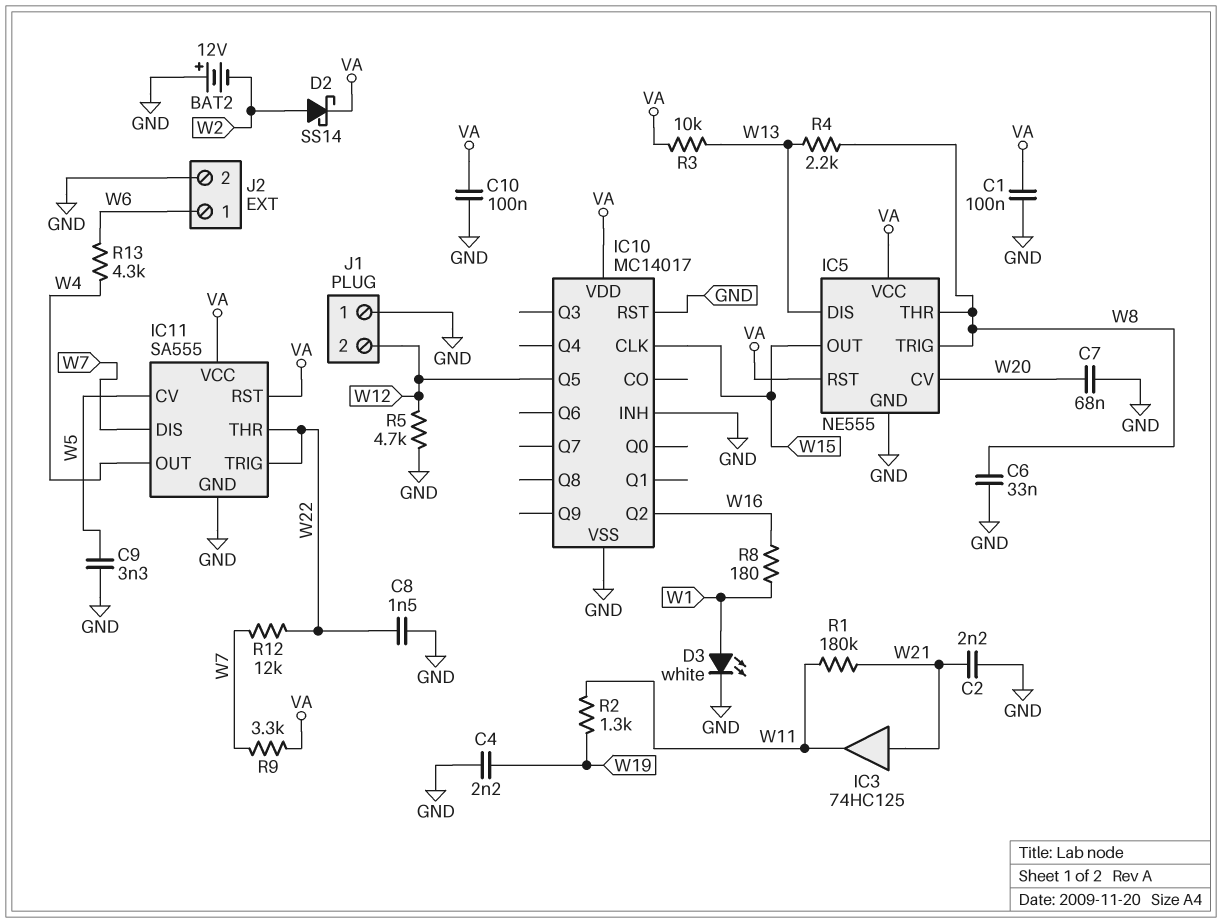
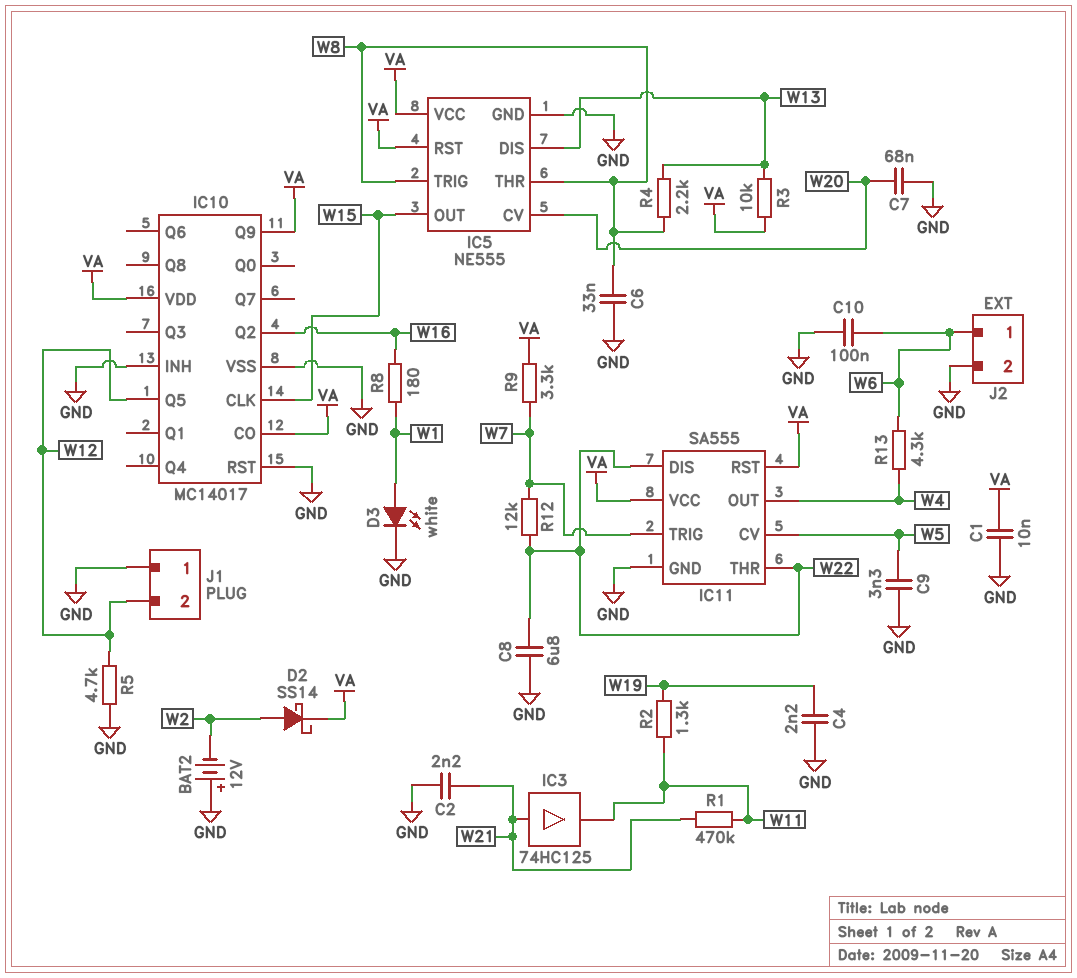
C1: 100nF (GND, VA) -> 10nF (GND, VA)
C8: 1.5nF (GND, W22) -> 6.8uF (GND, W22)
C10: 100nF (GND, VA) -> 100nF (GND, W6)
IC10 pin CO: none -> VA
IC10 pin Q9: none -> VA
IC11 pin DIS: W7 -> W22
IC11 pin TRIG: W22 -> W7
R1: 180k (W11, W21) -> 470k (W11, W21)

